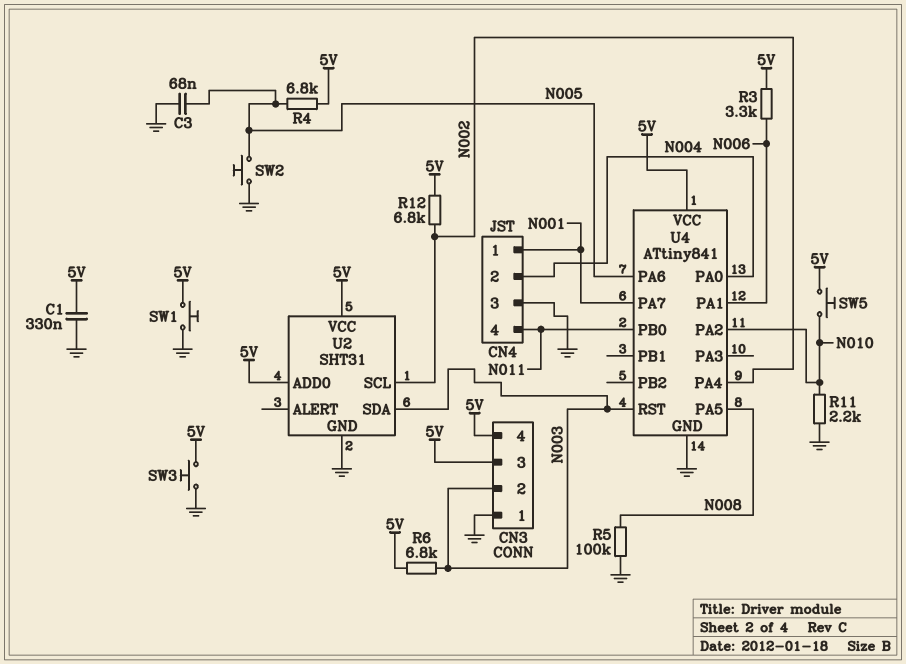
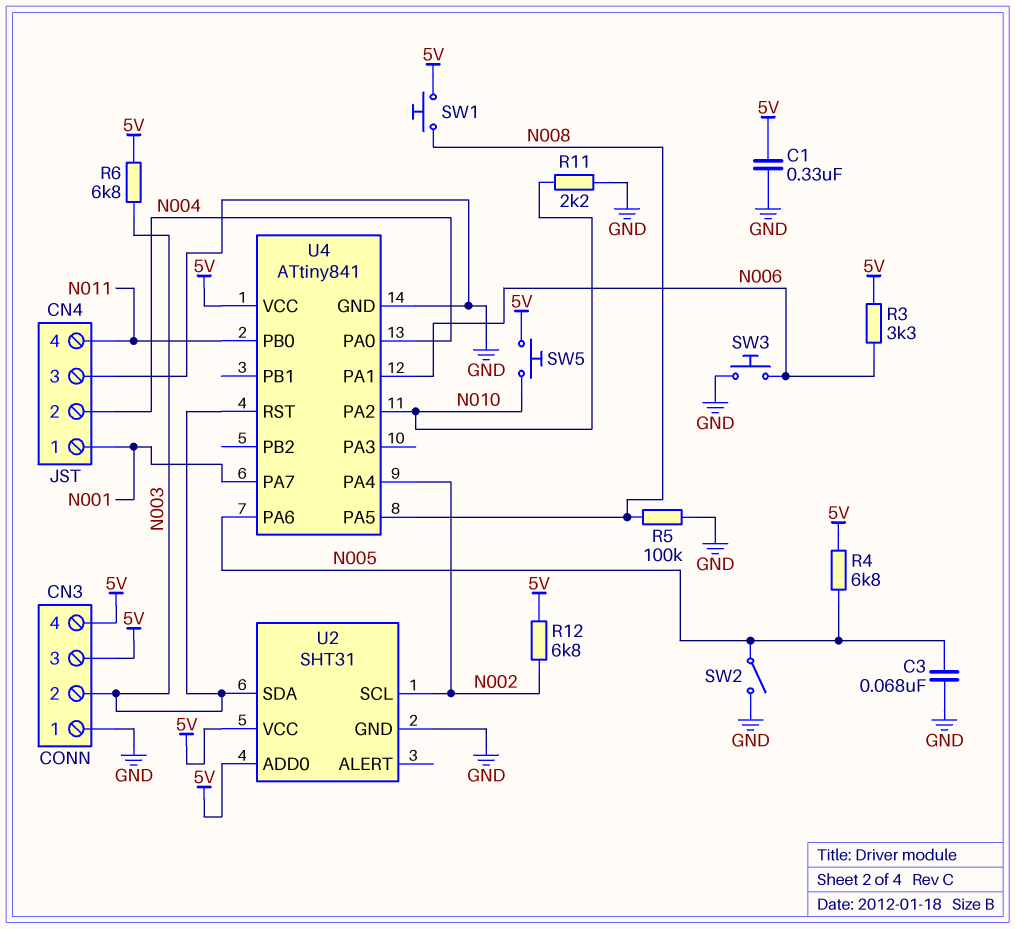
SW1: button (5V, GND) -> button (5V, N008)
SW2: button (GND, N005) -> switch (GND, N005)
SW3: button (5V, GND) -> button (GND, N006)

